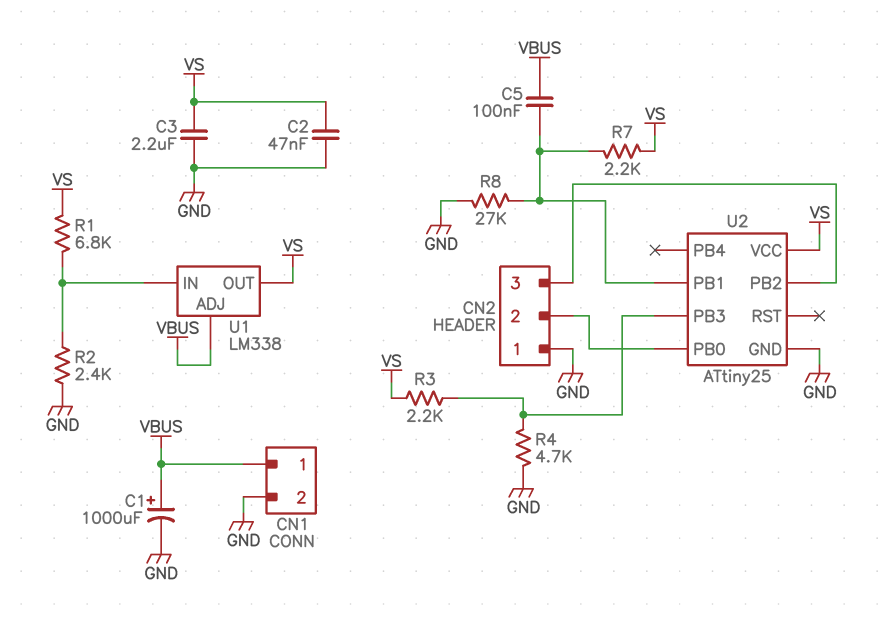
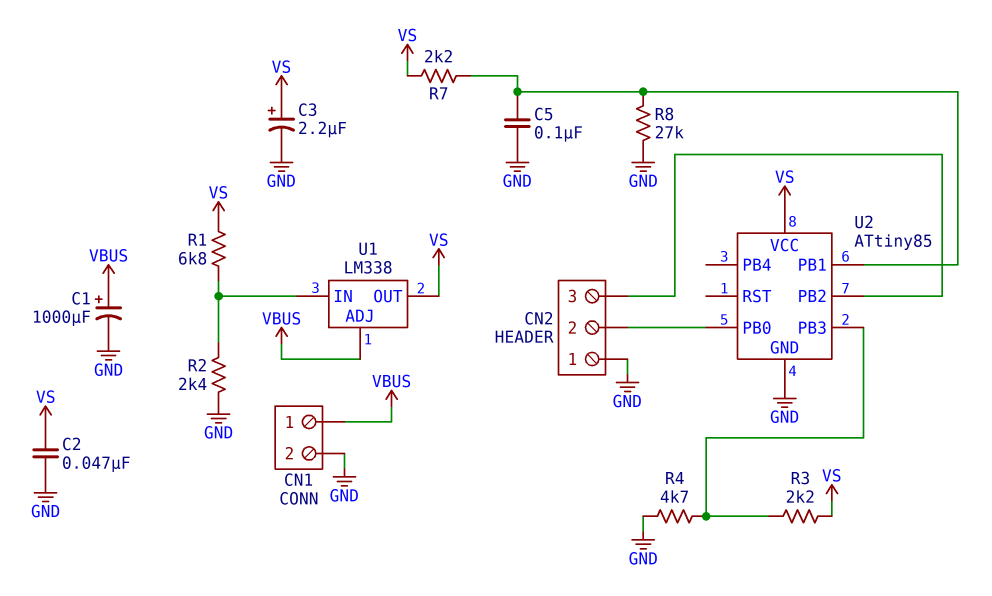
C3: 2.2uF (GND, VS) -> 2.2uF (plus VS, minus GND)
C5: 100nF (U2/PB1, VBUS) -> 100nF (GND, U2/PB1)
U2: ATtiny25 -> ATtiny85

